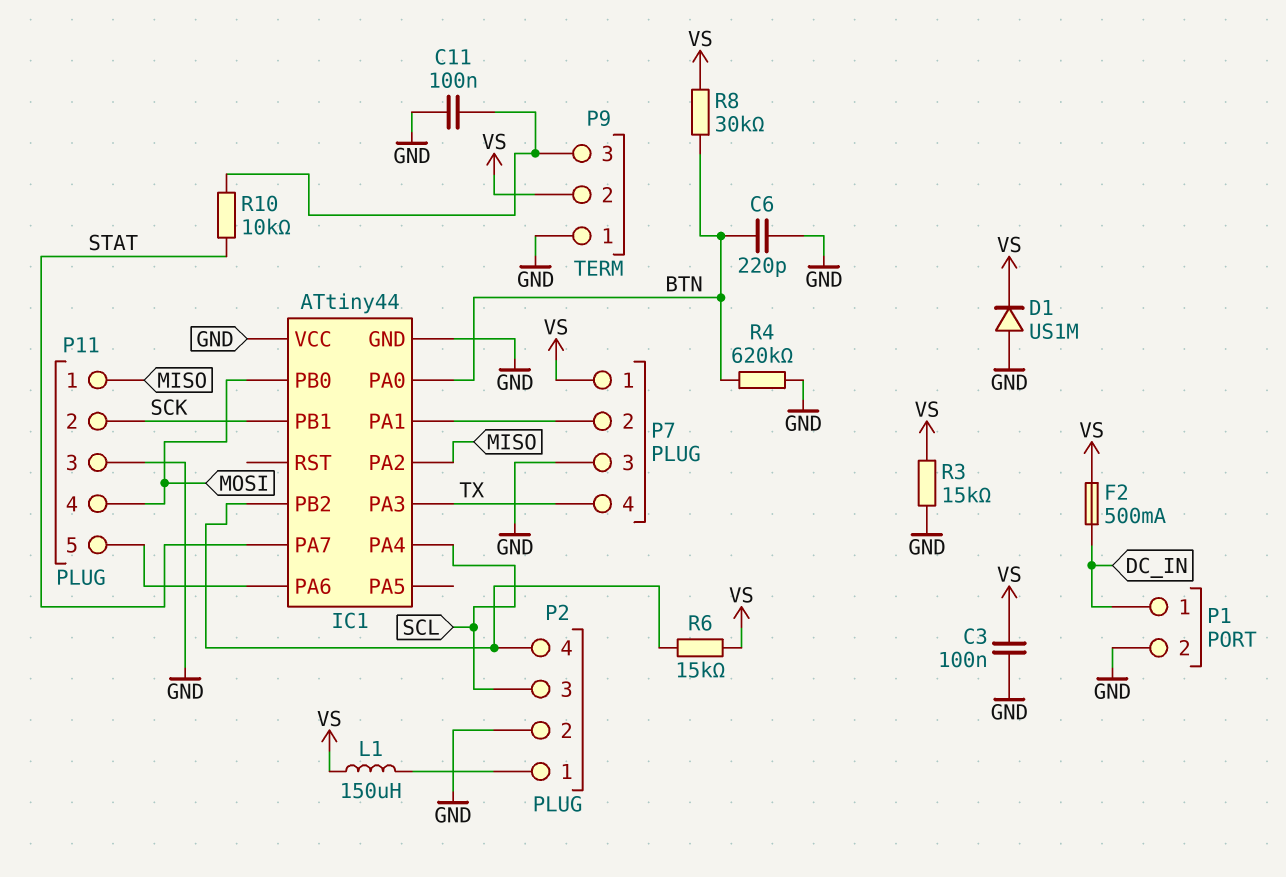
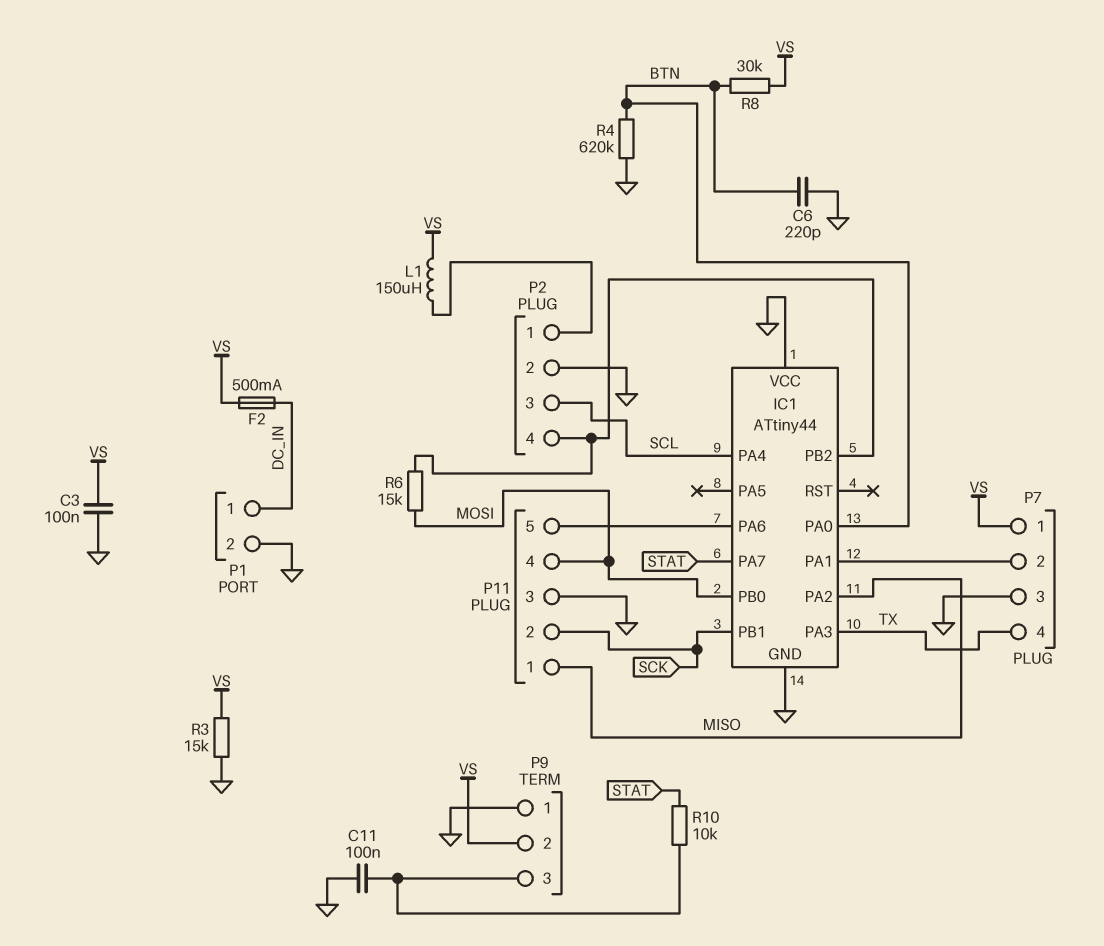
D1: diode US1M (A GND, K VS) -> none
R6: 15k (IC1/PB2, VS) -> 15k (IC1/PB2, MOSI)

